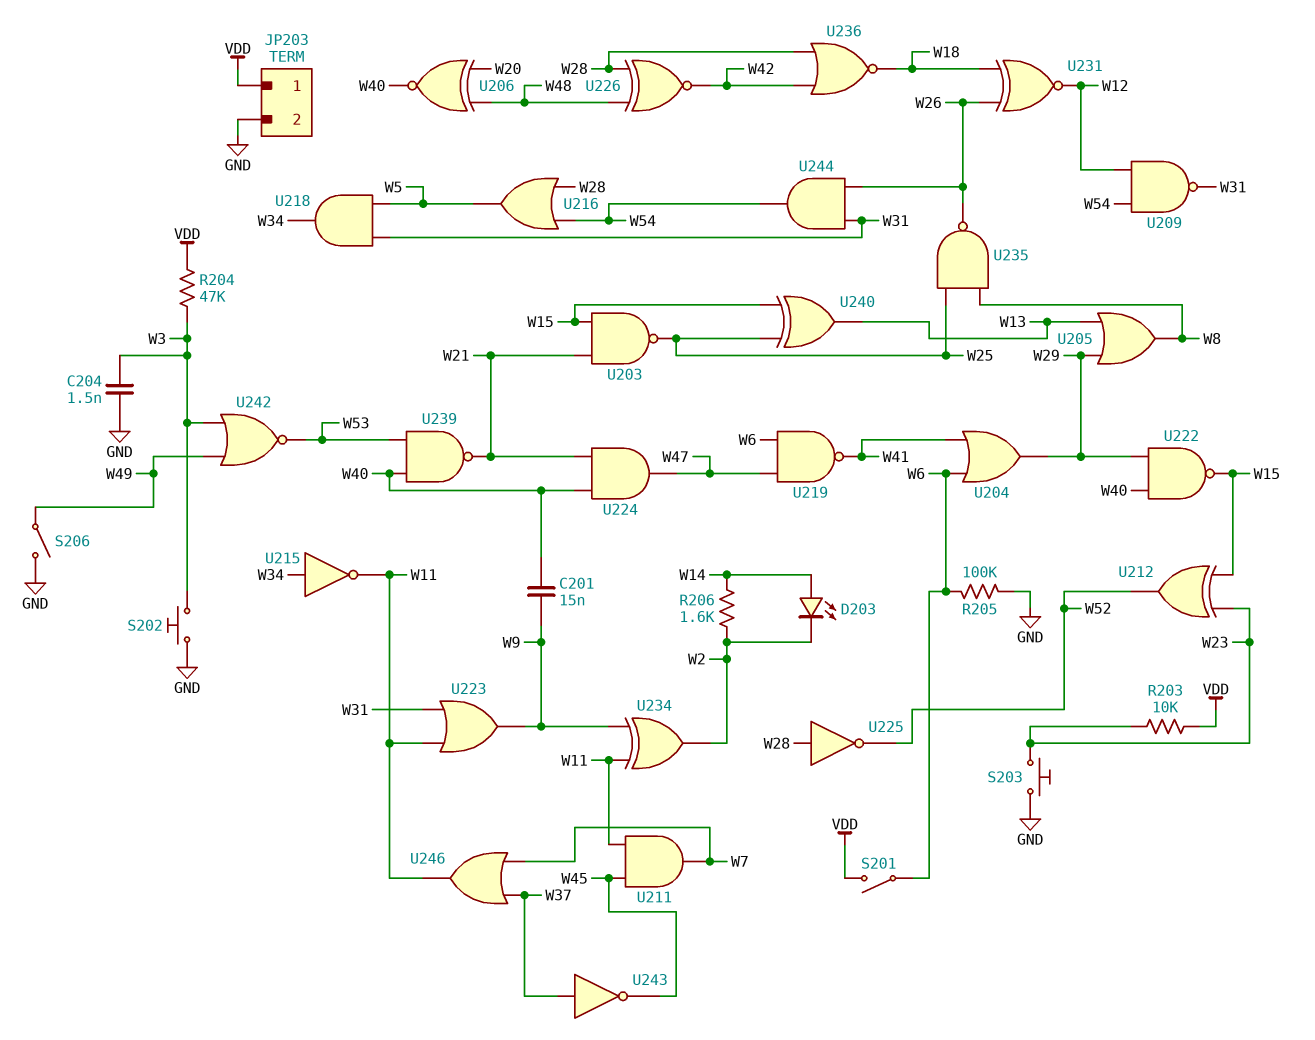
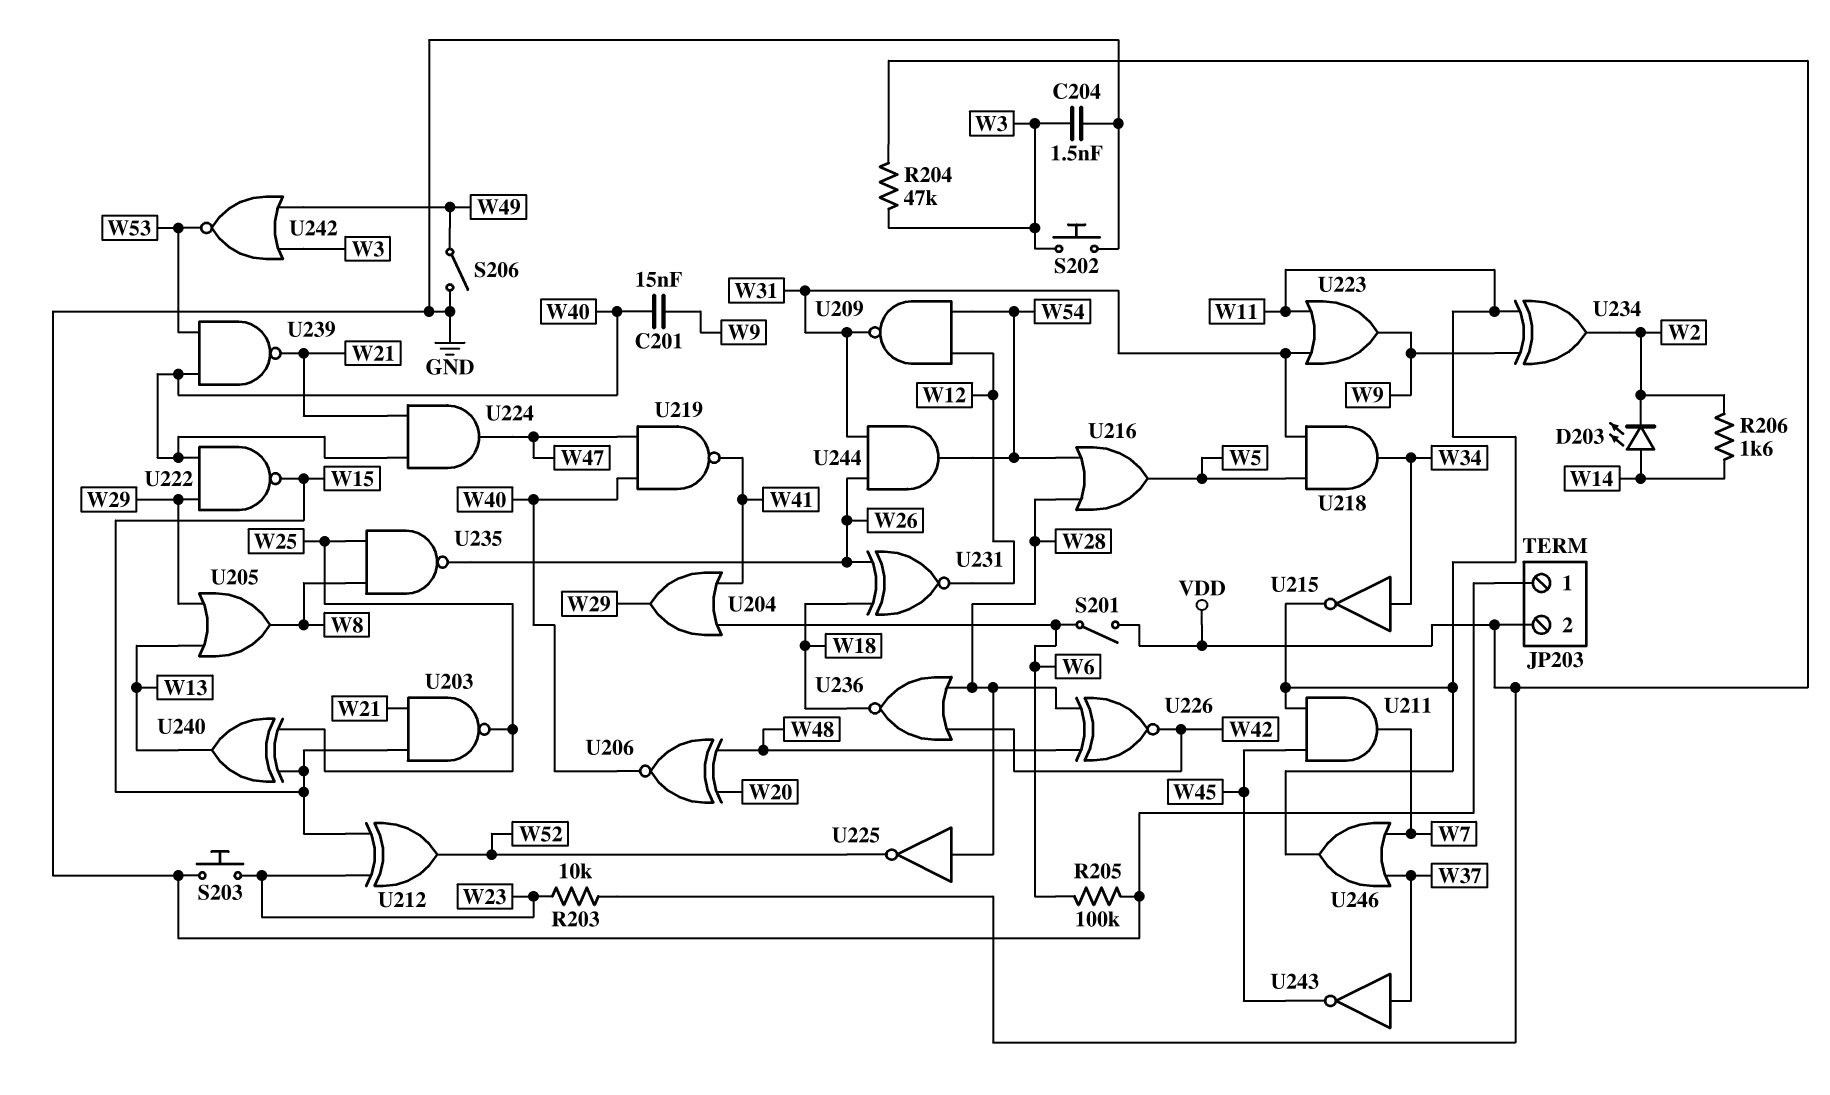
JP203 pin 1: VDD -> GND
JP203 pin 2: GND -> VDD
U219: NAND (in W6, in W47, out W41) -> NAND (in W40, in W47, out W41)

